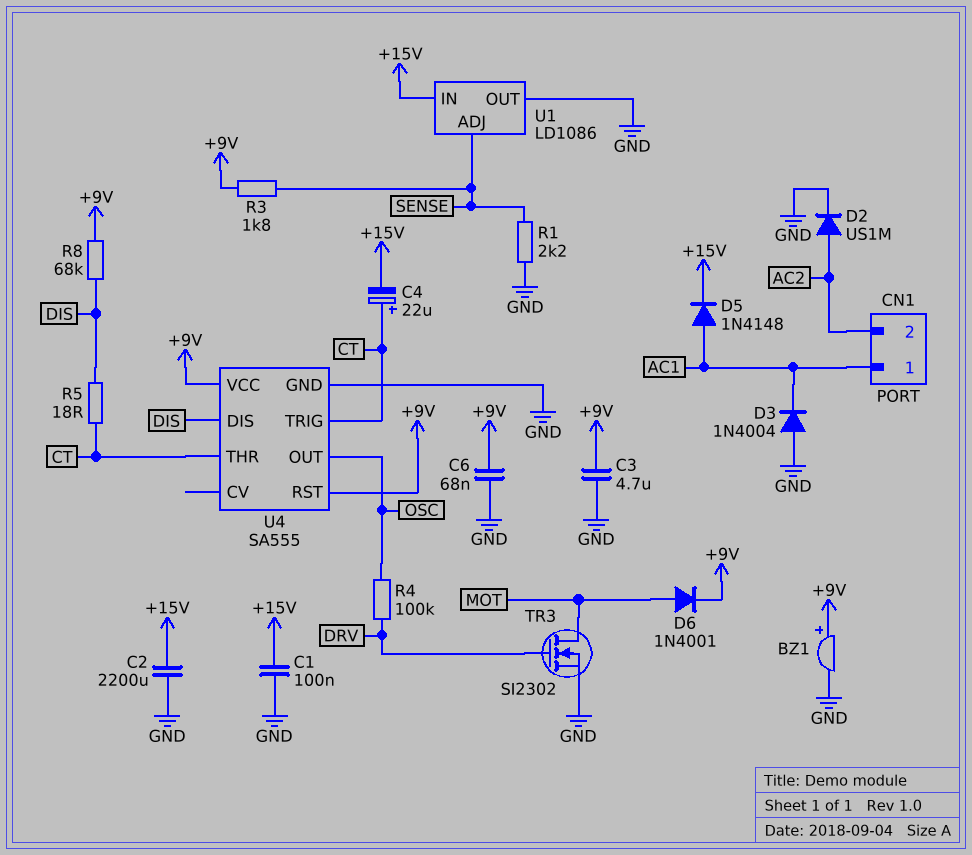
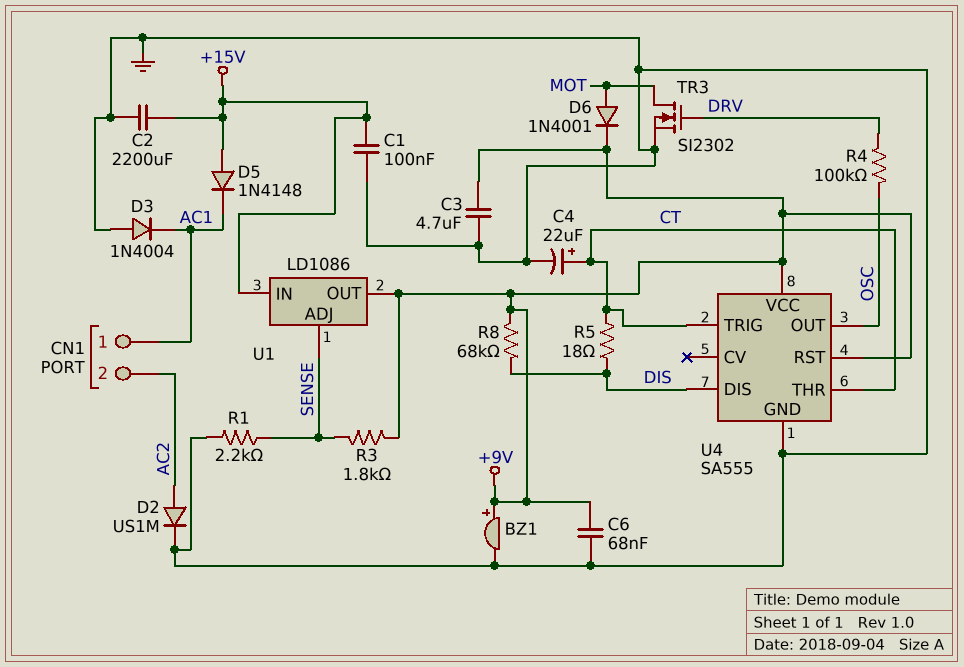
C4: 22uF (plus CT, minus +15V) -> 22uF (plus CT, minus GND)
D5: diode 1N4148 (A AC1, K +15V) -> diode 1N4148 (A +15V, K AC1)
U1 pin OUT: GND -> +9V

